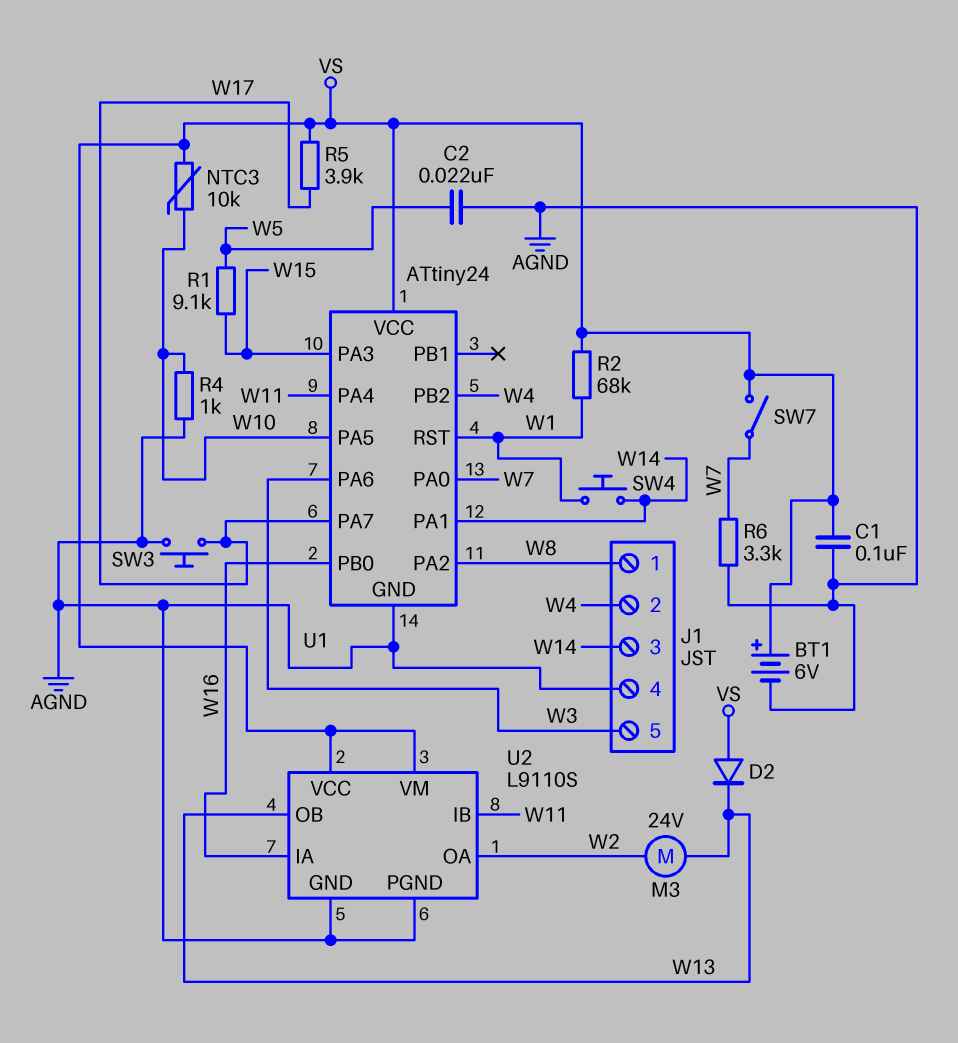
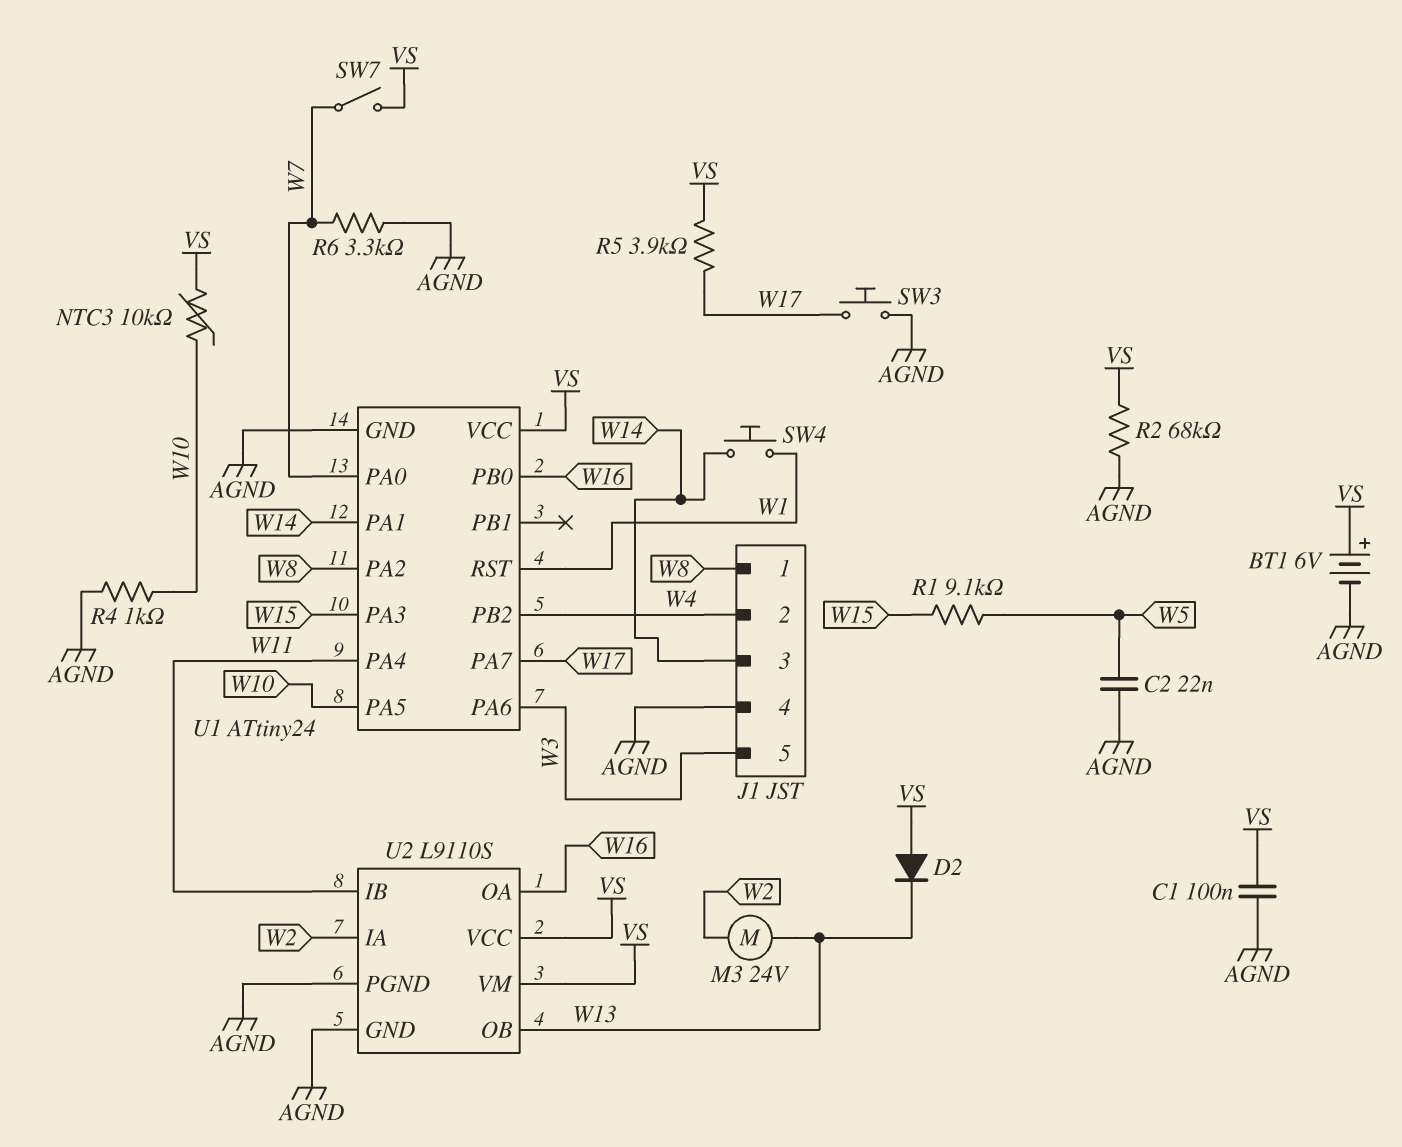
R2: 68k (VS, W1) -> 68k (AGND, VS)
U2 pin IA: W16 -> W2
U2 pin OA: W2 -> W16

